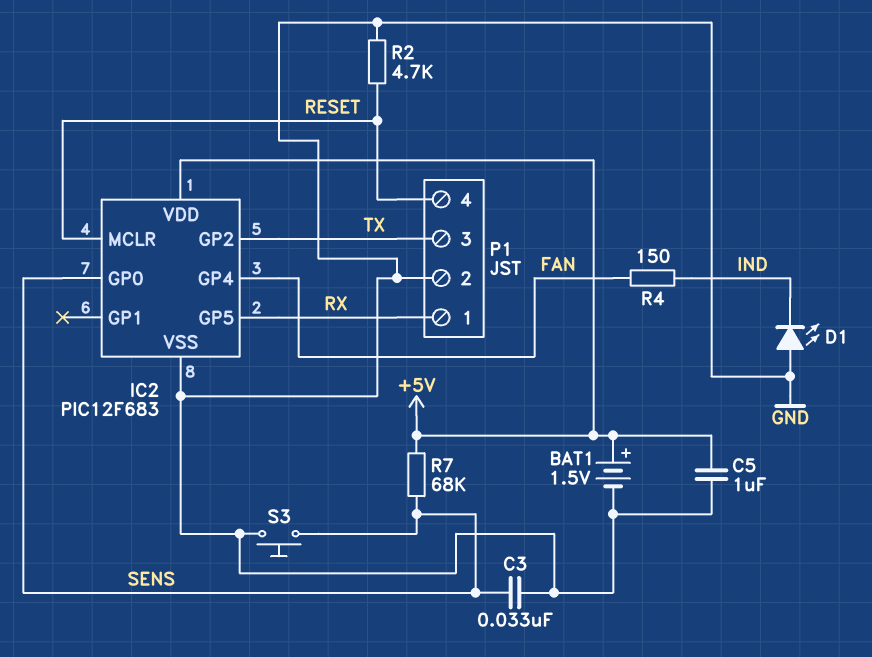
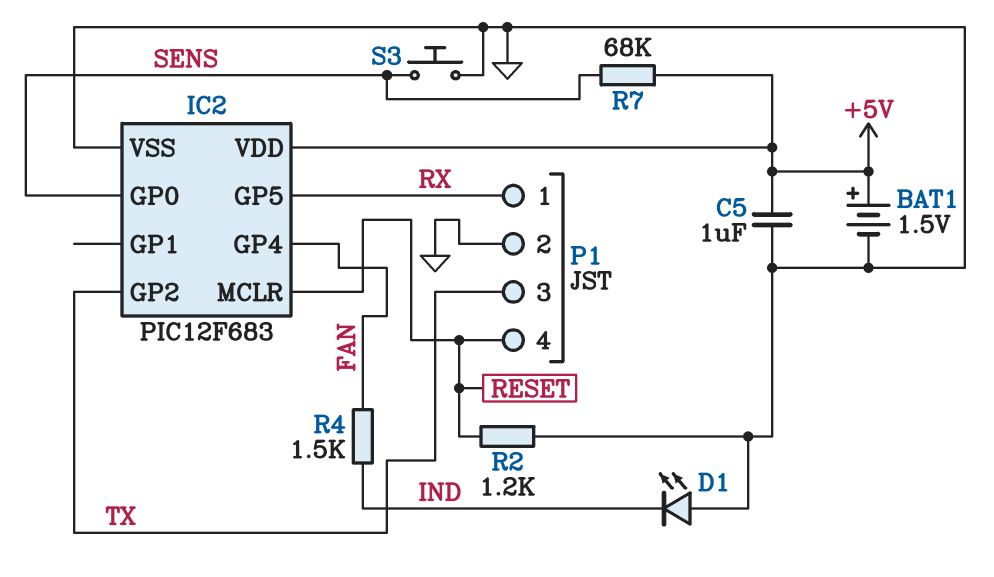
C3: 33nF (GND, SENS) -> none
R2: 4.7k (GND, RESET) -> 1.2k (GND, RESET)
R4: 150 (FAN, IND) -> 1.5k (FAN, IND)

